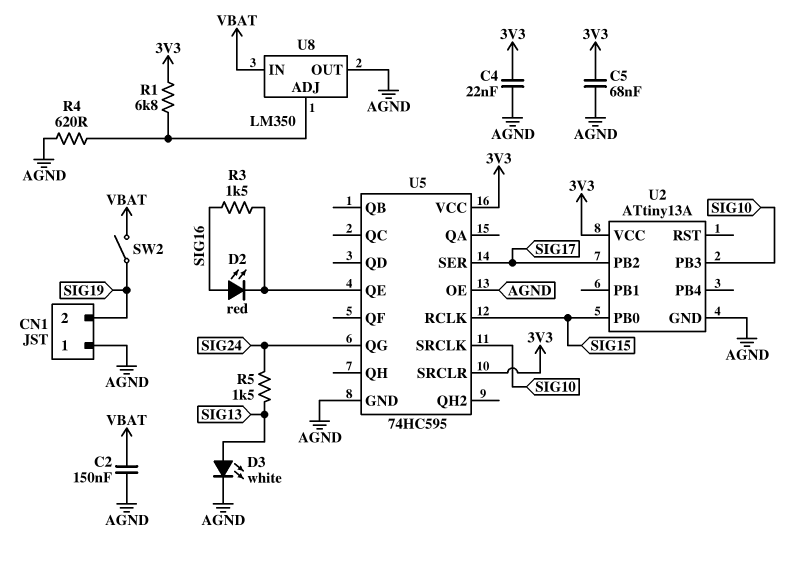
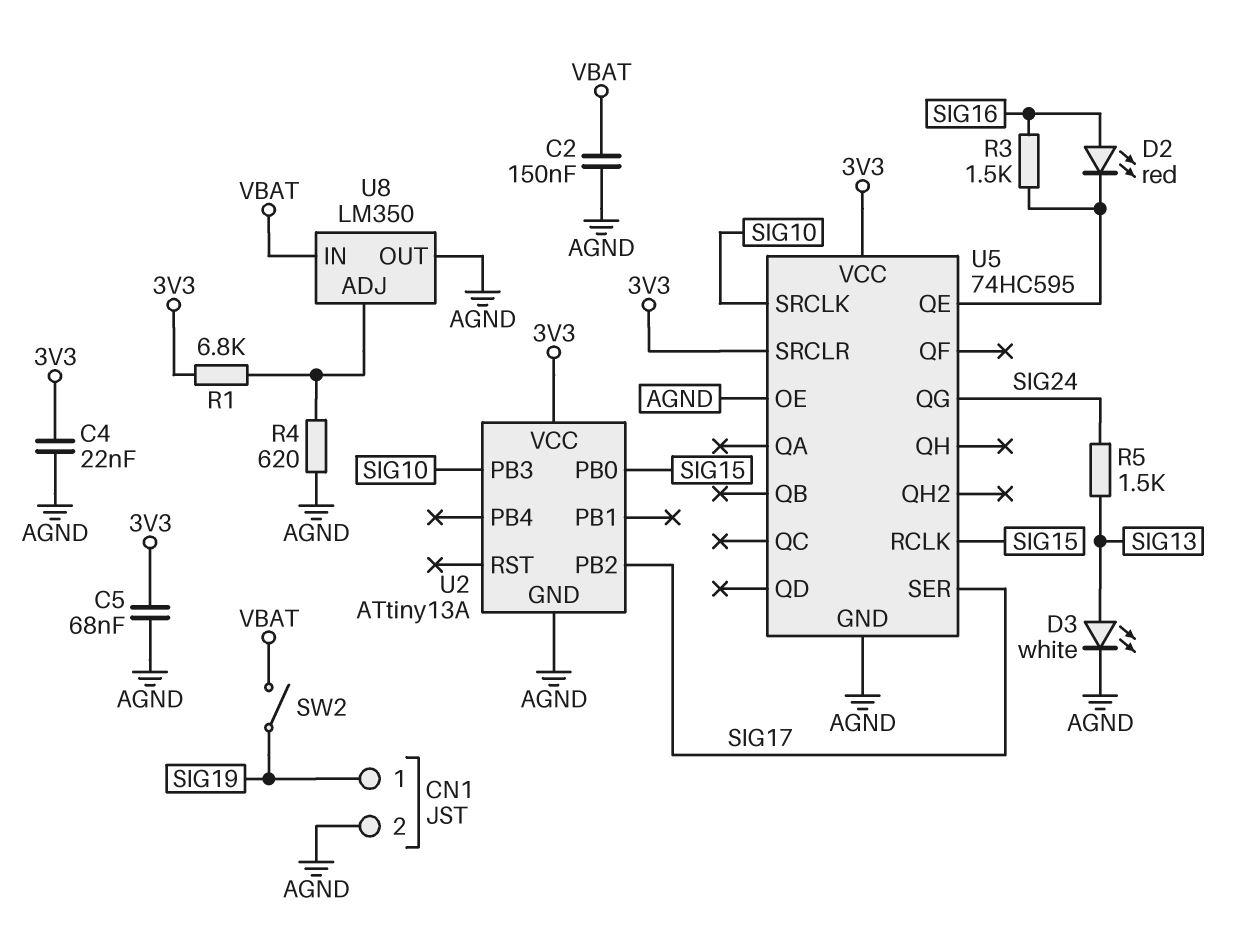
CN1 pin 1: AGND -> SIG19
CN1 pin 2: SIG19 -> AGND

